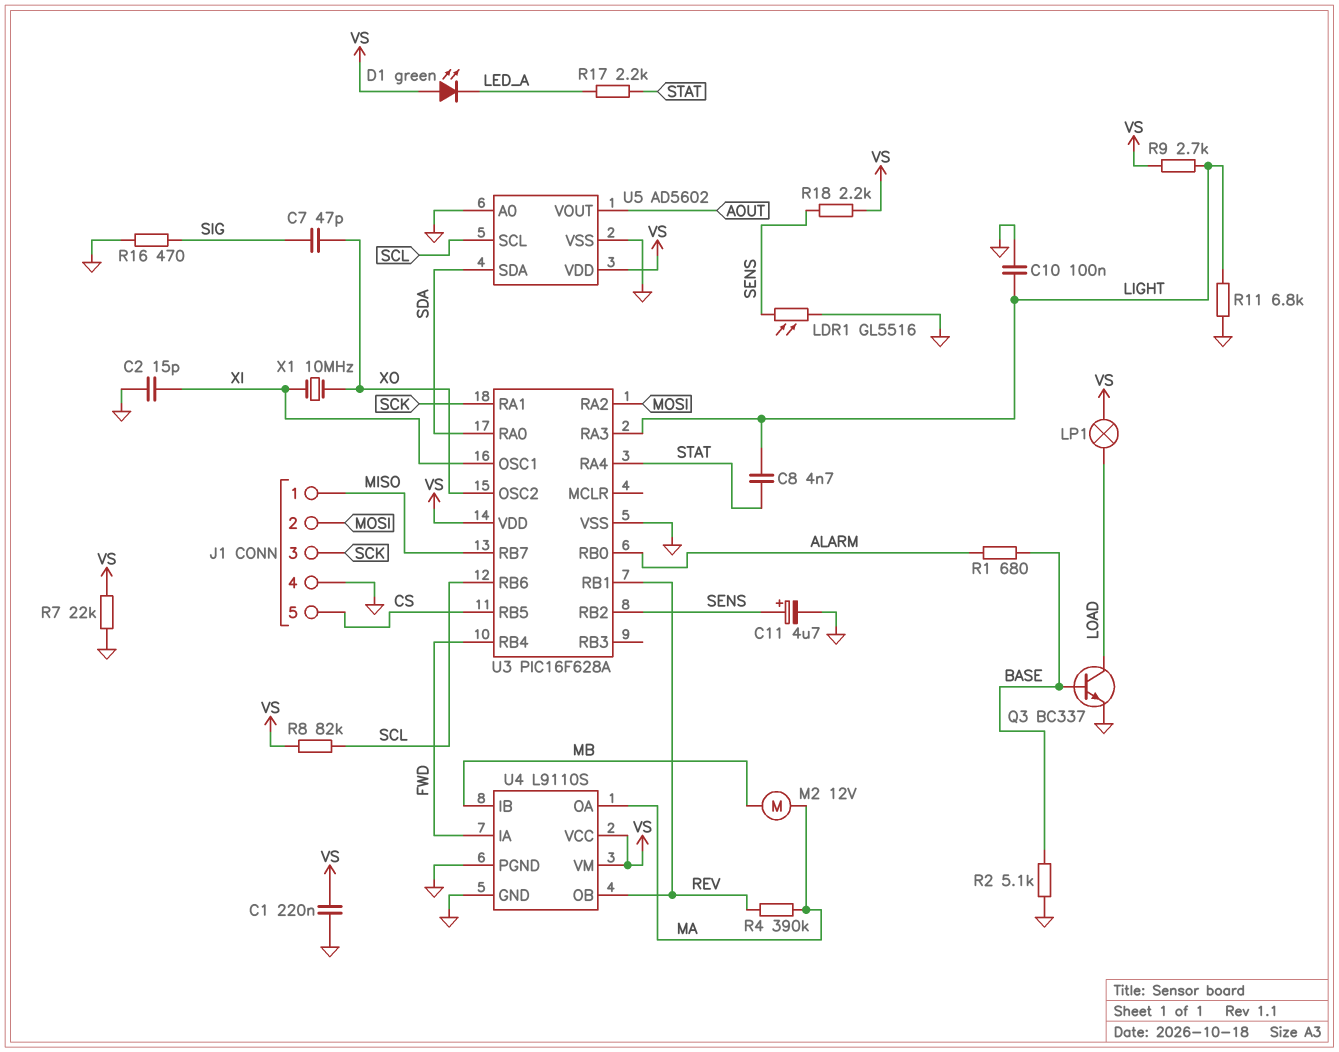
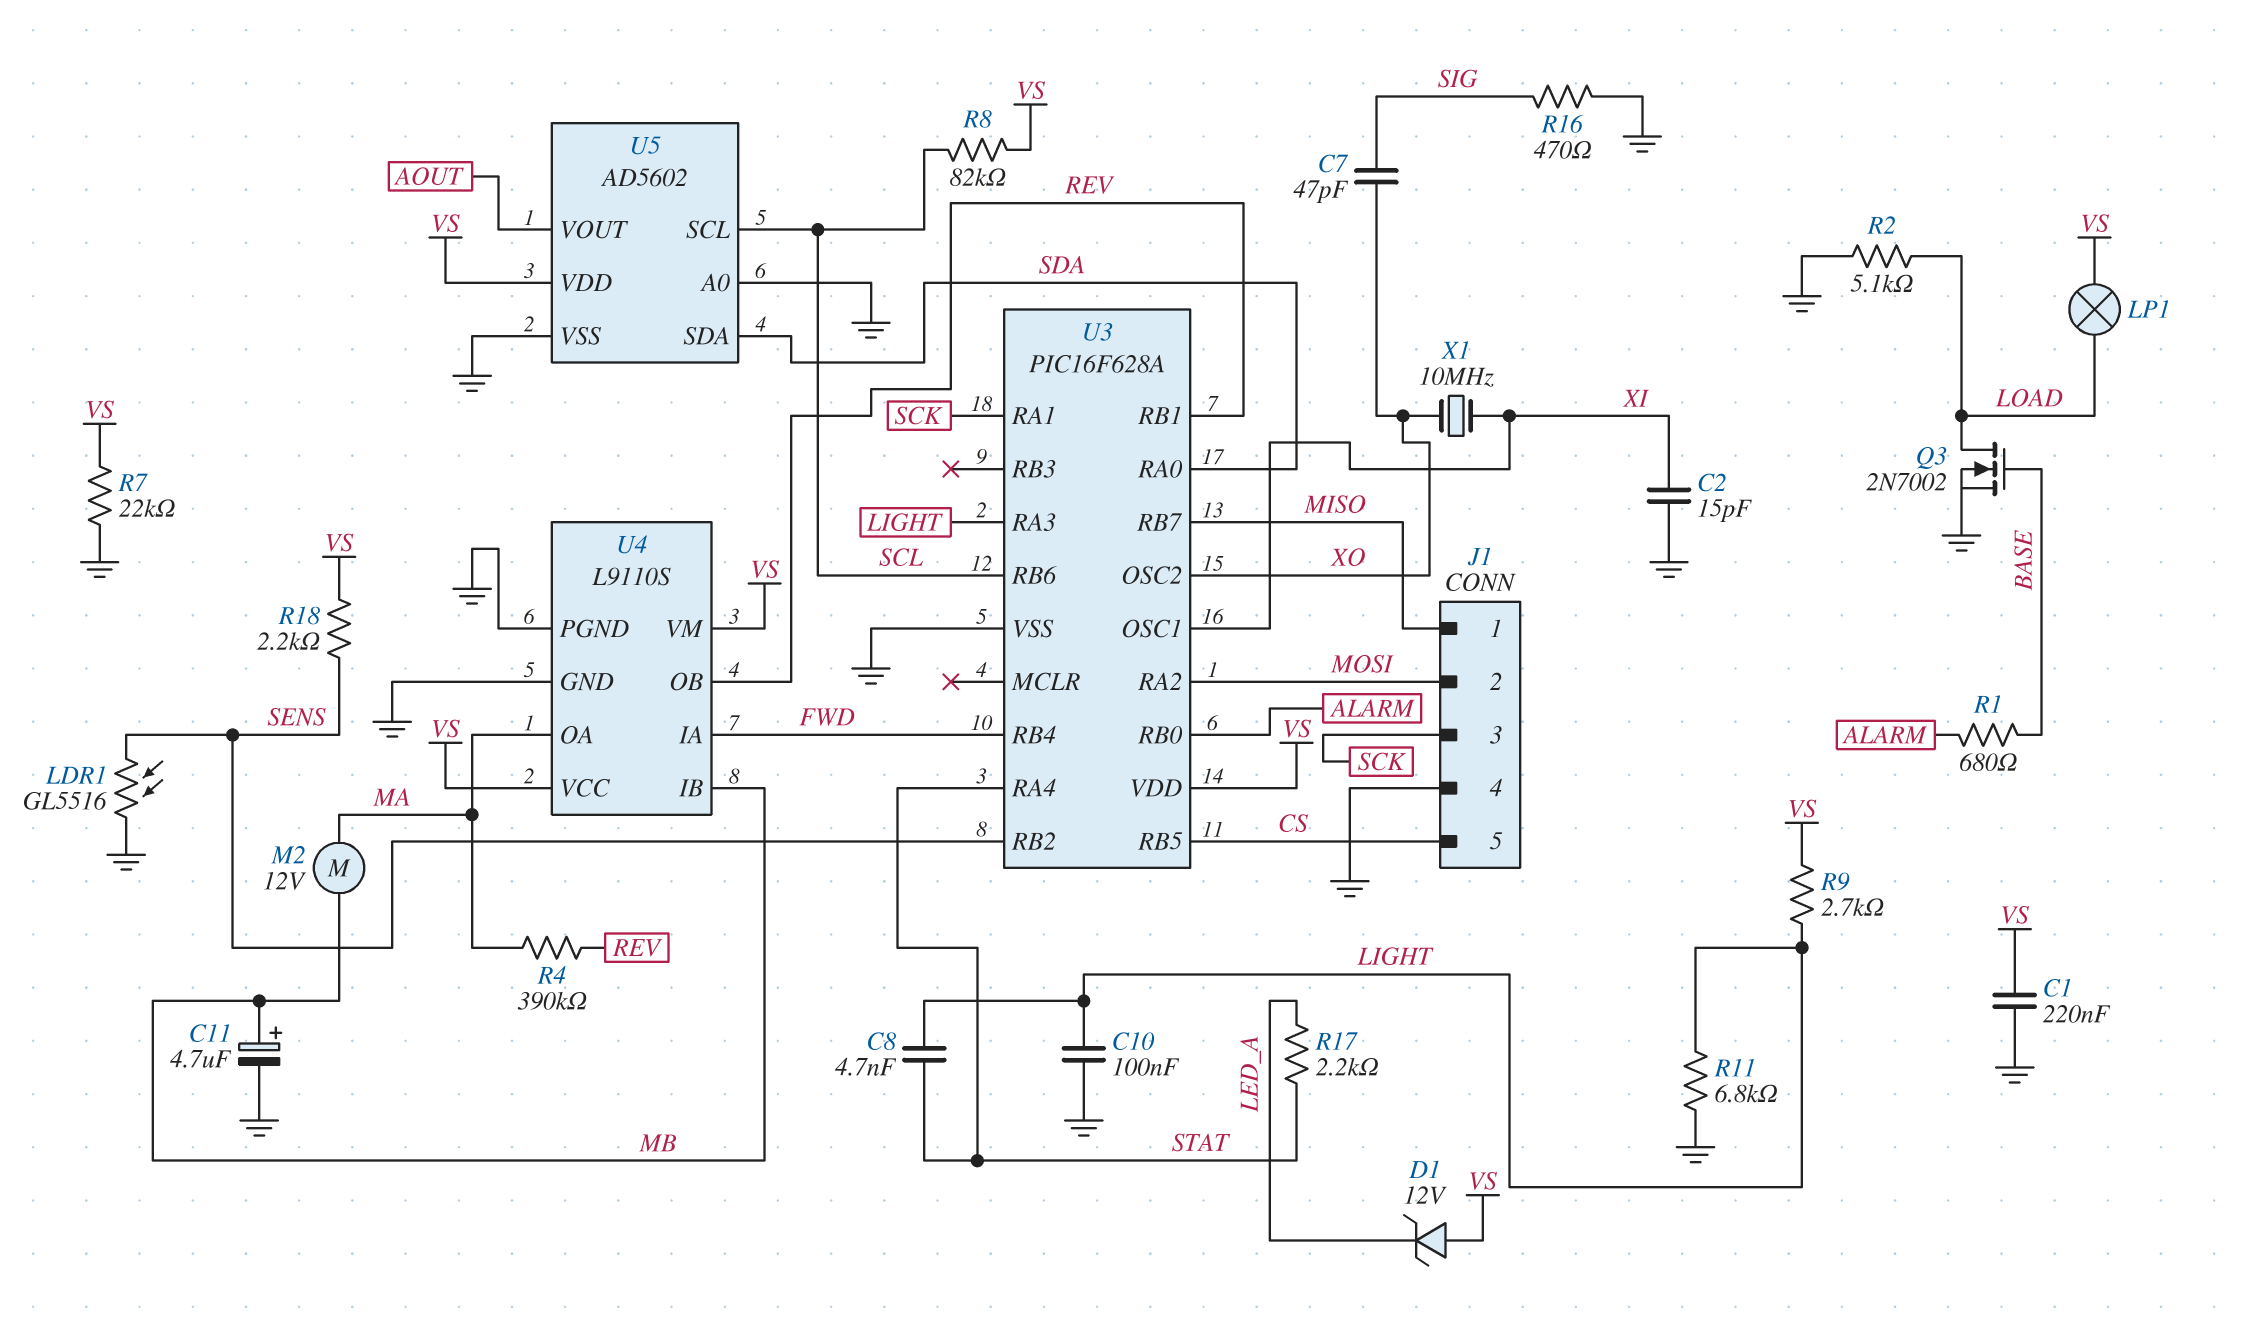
C11: 4.7uF (plus SENS, minus GND) -> 4.7uF (plus MB, minus GND)
D1: LED green (A VS, K LED_A) -> zener 12V (A VS, K LED_A)
Q3: NPN BC337 (B BASE, C LOAD, E GND) -> NMOS 2N7002 (G BASE, D LOAD, S GND)
R2: 5.1k (BASE, GND) -> 5.1k (GND, LOAD)

